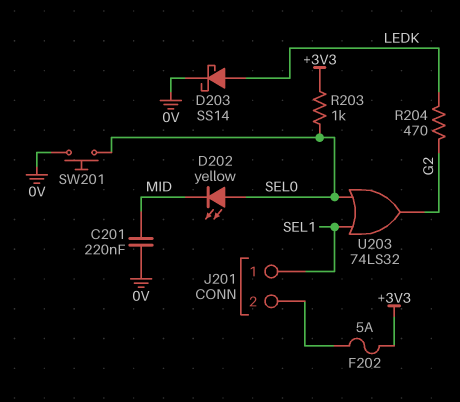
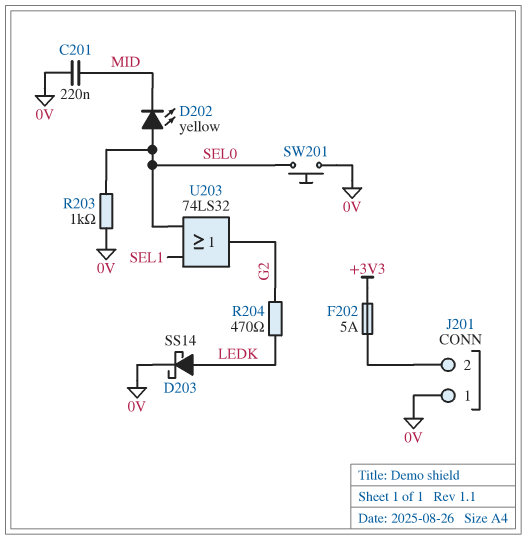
J201 pin 1: SEL1 -> 0V
R203: 1k (+3V3, SEL0) -> 1k (0V, SEL0)

